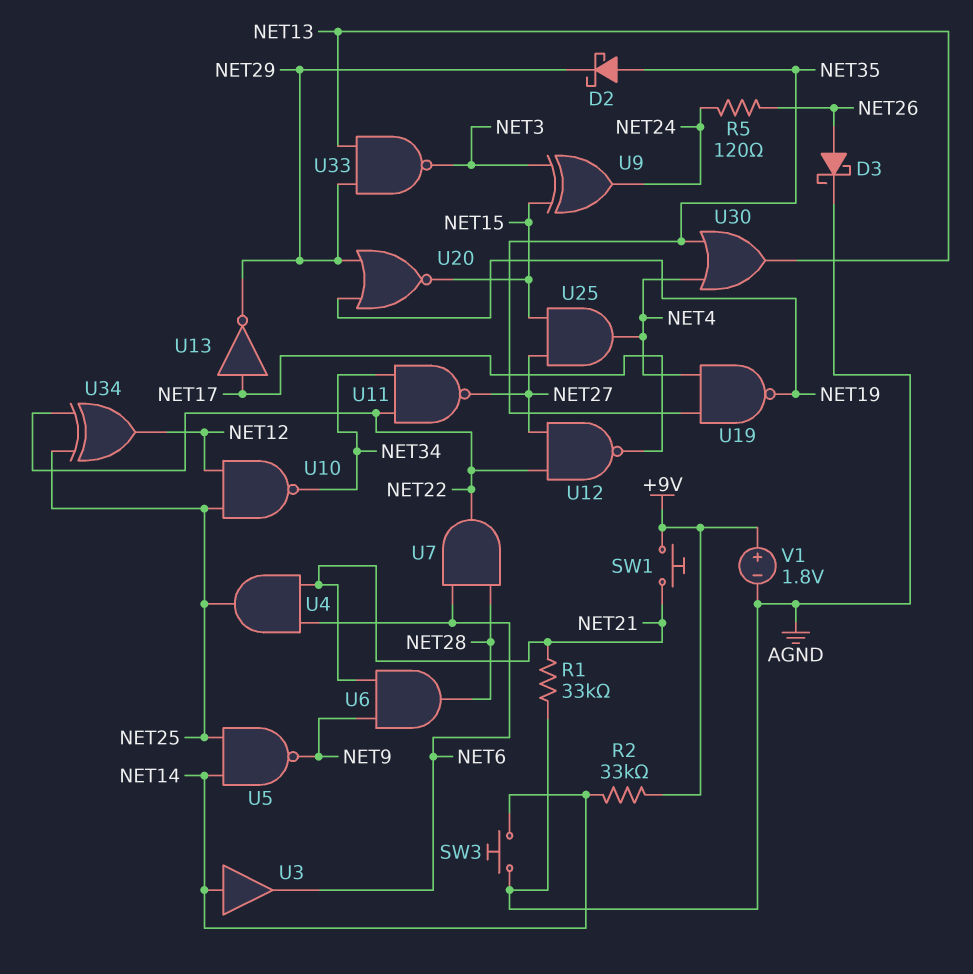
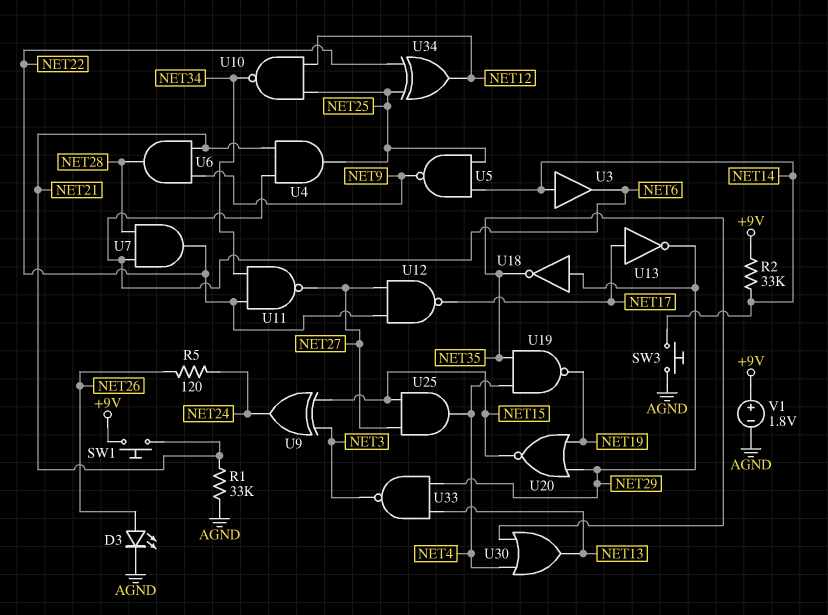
D2: schottky (A NET35, K NET29) -> none
D3: schottky (A NET26, K AGND) -> LED (A NET26, K AGND)
U18: none -> NOT (in NET29, out NET35)

